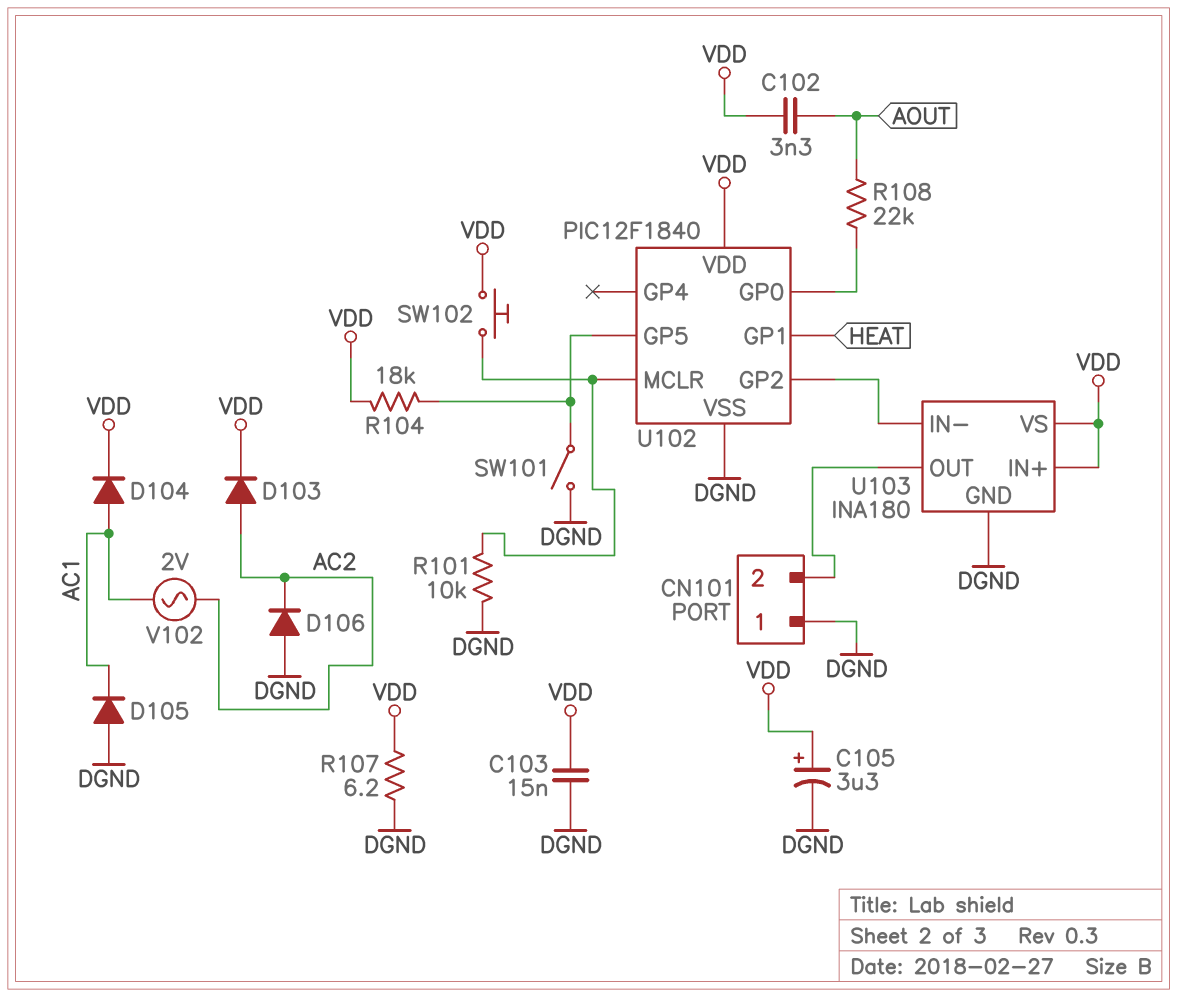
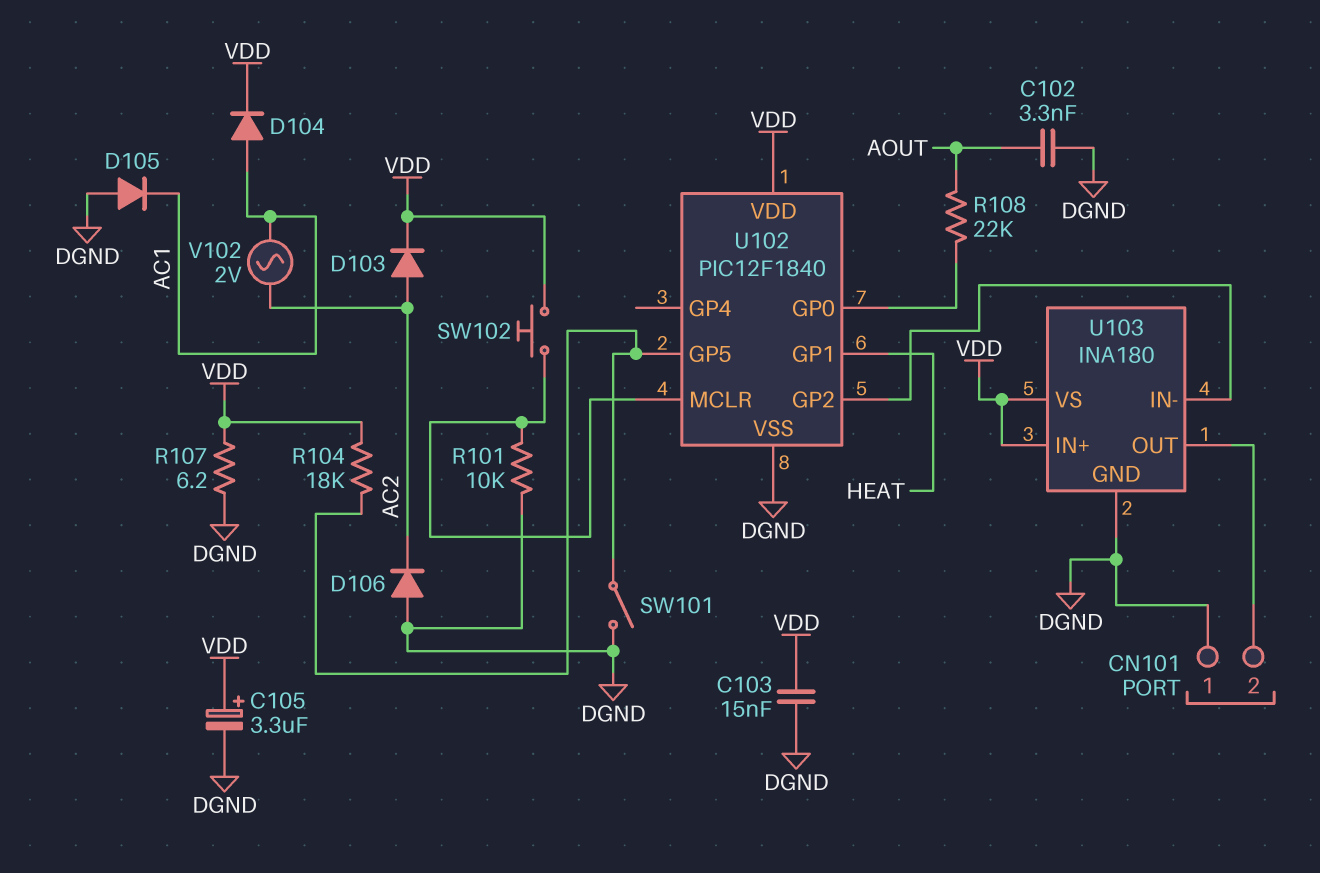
C102: 3.3nF (AOUT, VDD) -> 3.3nF (AOUT, DGND)

